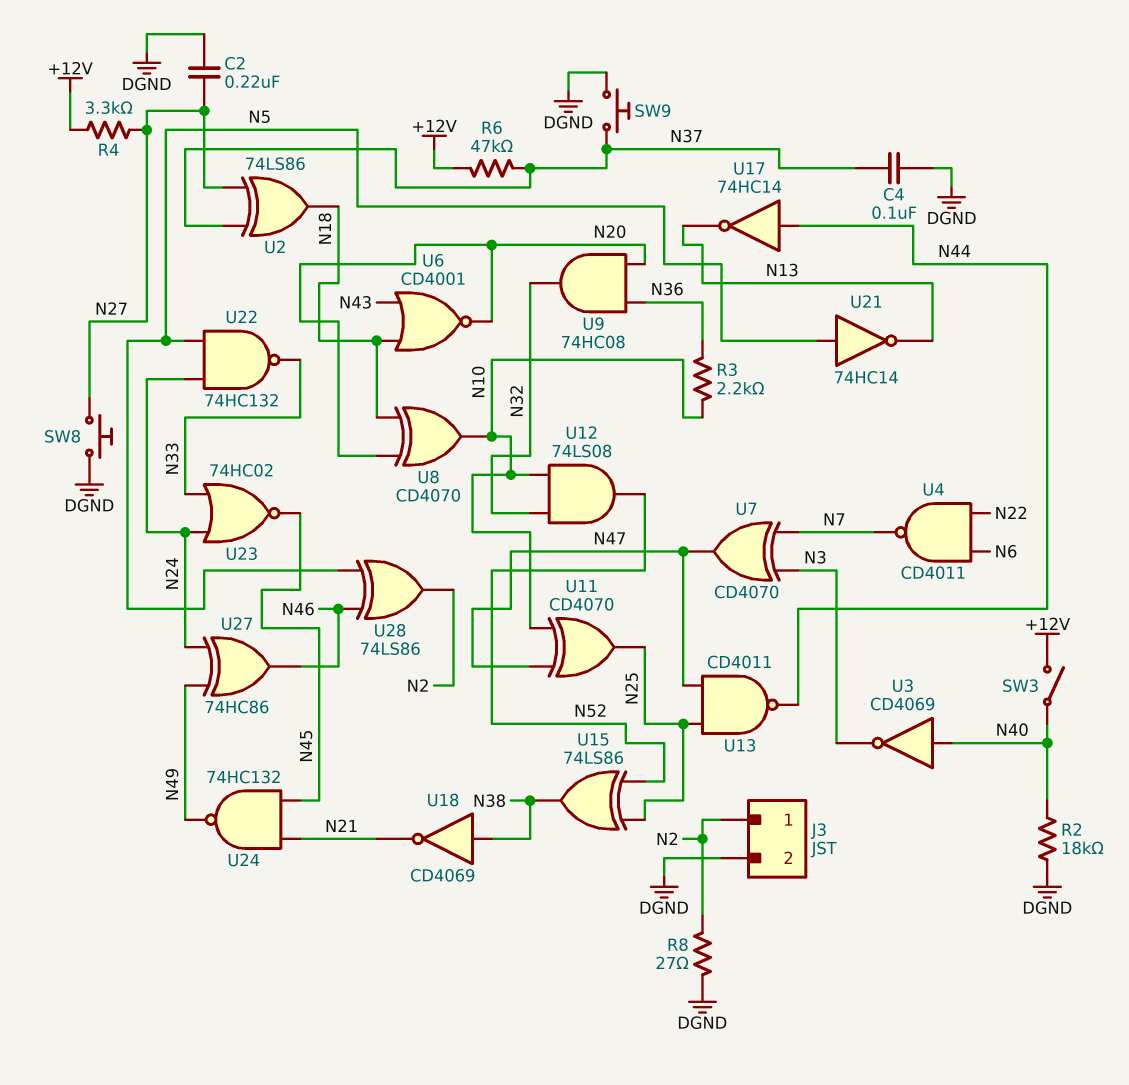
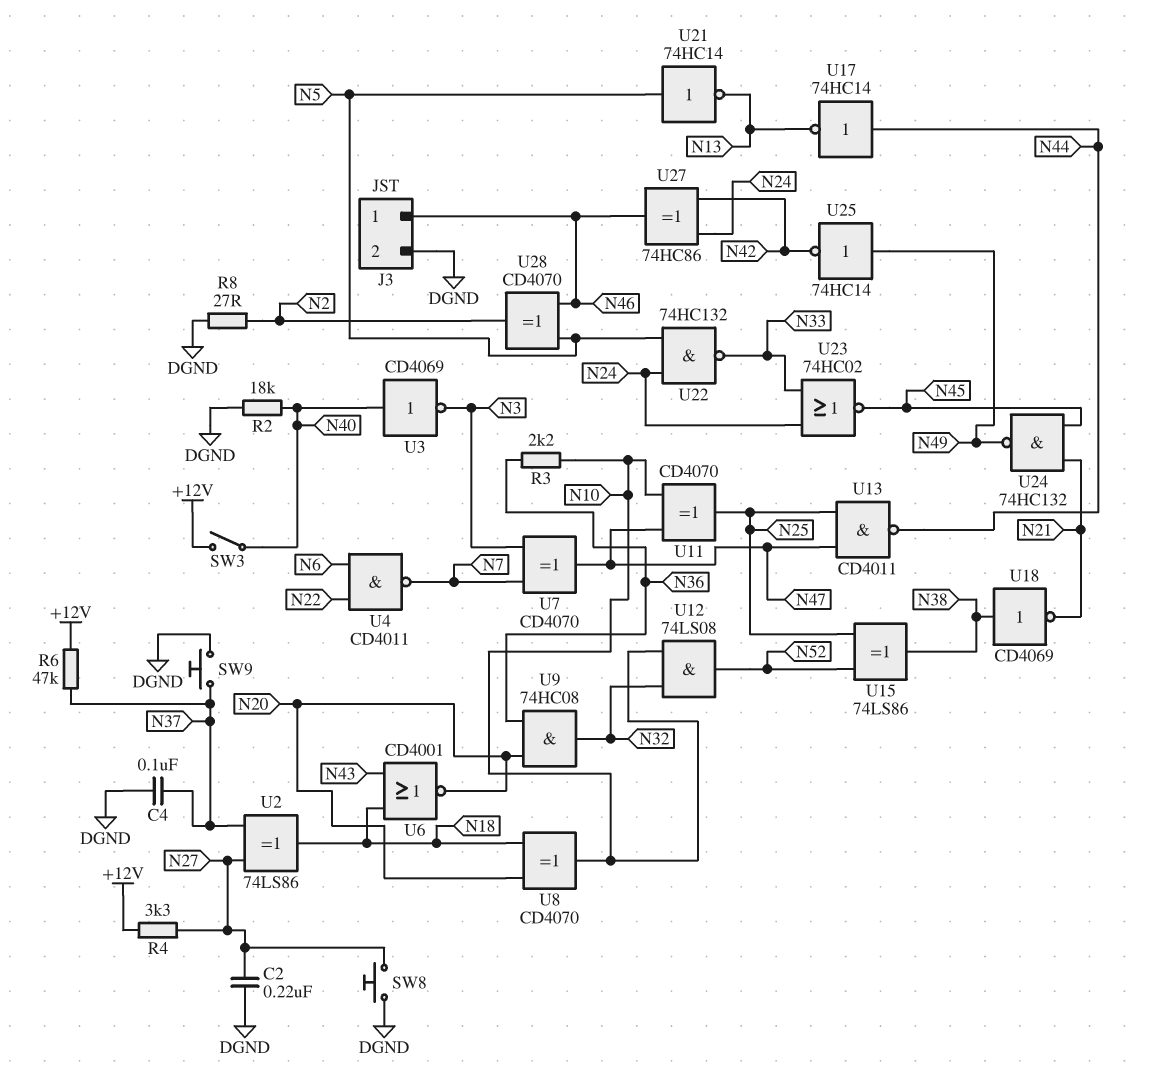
J3 pin 1: N2 -> N46
U25: none -> NOT 74HC14 (in N49, out N42)
U27: XOR 74HC86 (in N24, in N49, out N46) -> XOR 74HC86 (in N24, in N42, out N46)
U28: XOR 74LS86 (in N5, in N46, out N2) -> XOR CD4070 (in N5, in N46, out N2)

